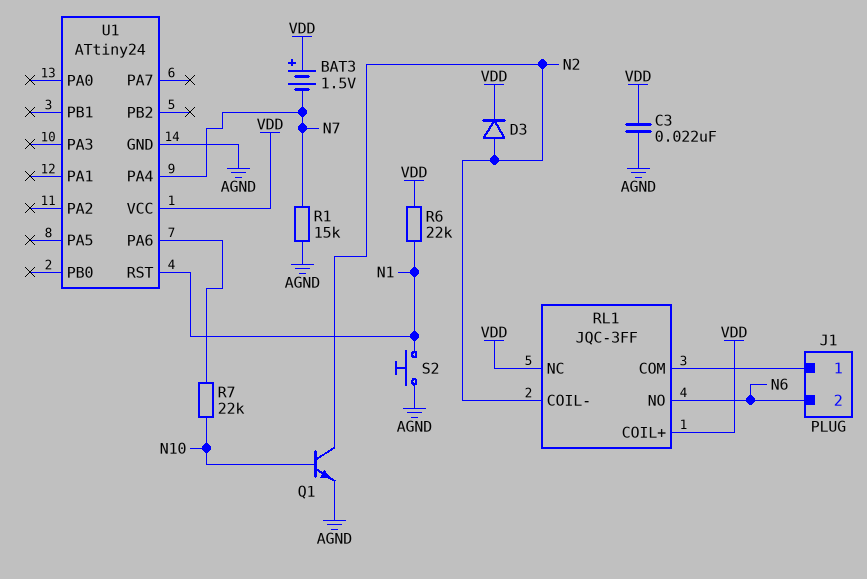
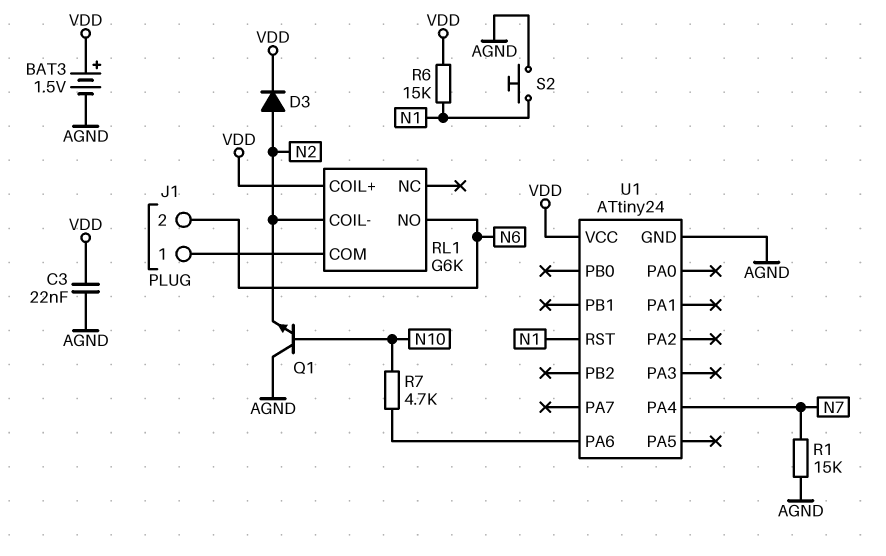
BAT3: 1.5V (plus VDD, minus N7) -> 1.5V (plus VDD, minus AGND)
Q1: NPN (B N10, C N2, E AGND) -> NPN (B N10, C AGND, E N2)
R6: 22k (N1, VDD) -> 15k (N1, VDD)
R7: 22k (N10, U1/PA6) -> 4.7k (N10, U1/PA6)
RL1: JQC-3FF -> G6K
RL1 pin NC: VDD -> none

